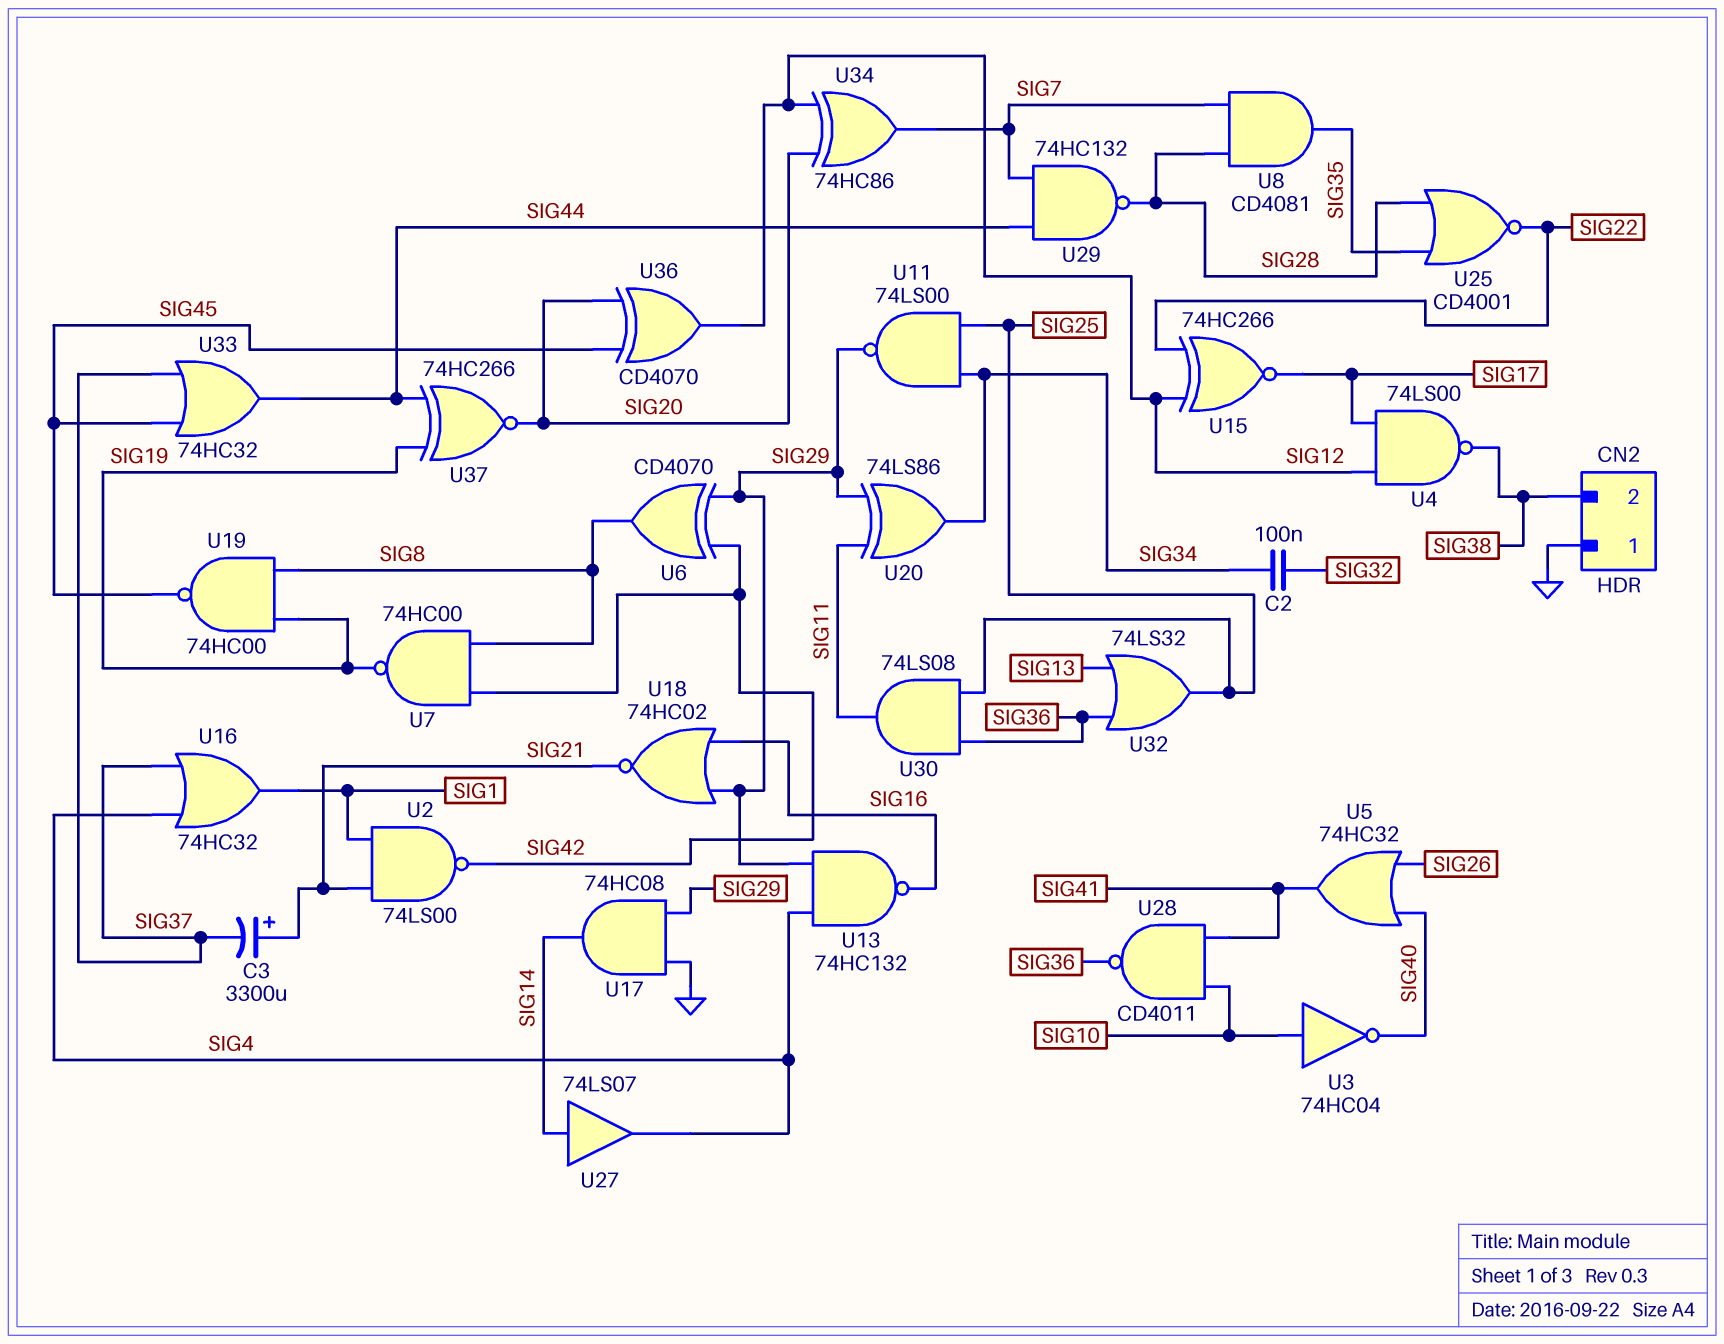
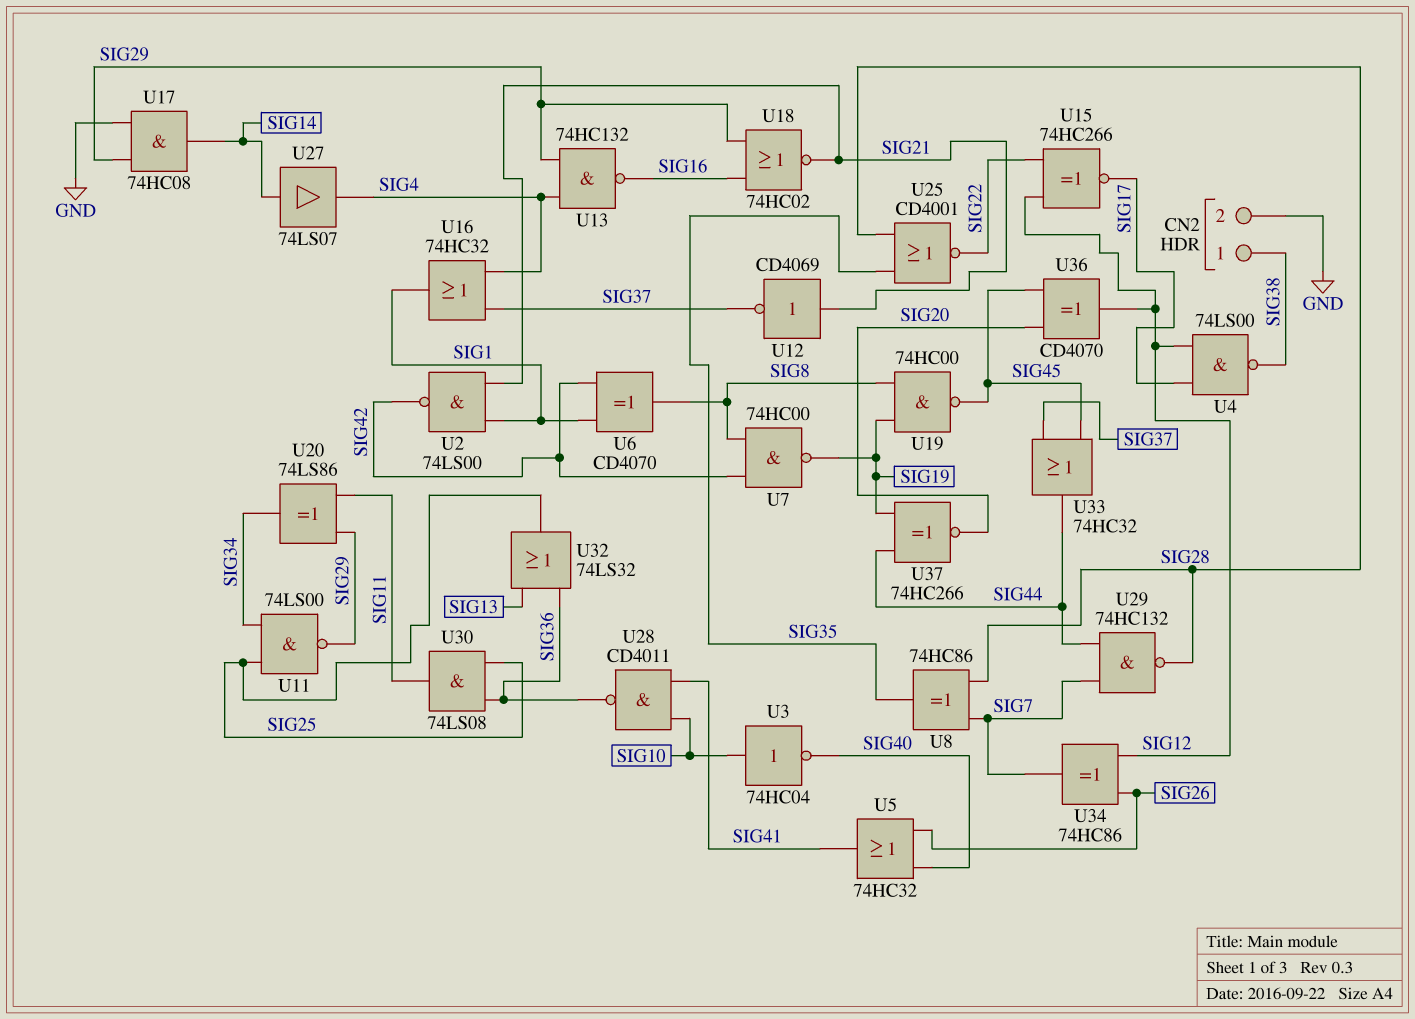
C2: 100nF (SIG32, SIG34) -> none
C3: 3300uF (plus SIG21, minus SIG37) -> none
CN2 pin 1: GND -> SIG38
CN2 pin 2: SIG38 -> GND
U6: XOR CD4070 (in SIG29, in SIG42, out SIG8) -> XOR CD4070 (in SIG1, in SIG42, out SIG8)
U8: AND CD4081 (in SIG7, in SIG28, out SIG35) -> XOR 74HC86 (in SIG7, in SIG28, out SIG35)
U12: none -> NOT CD4069 (in SIG21, out SIG37)
U34: XOR 74HC86 (in SIG12, in SIG20, out SIG7) -> XOR 74HC86 (in SIG12, in SIG26, out SIG7)

